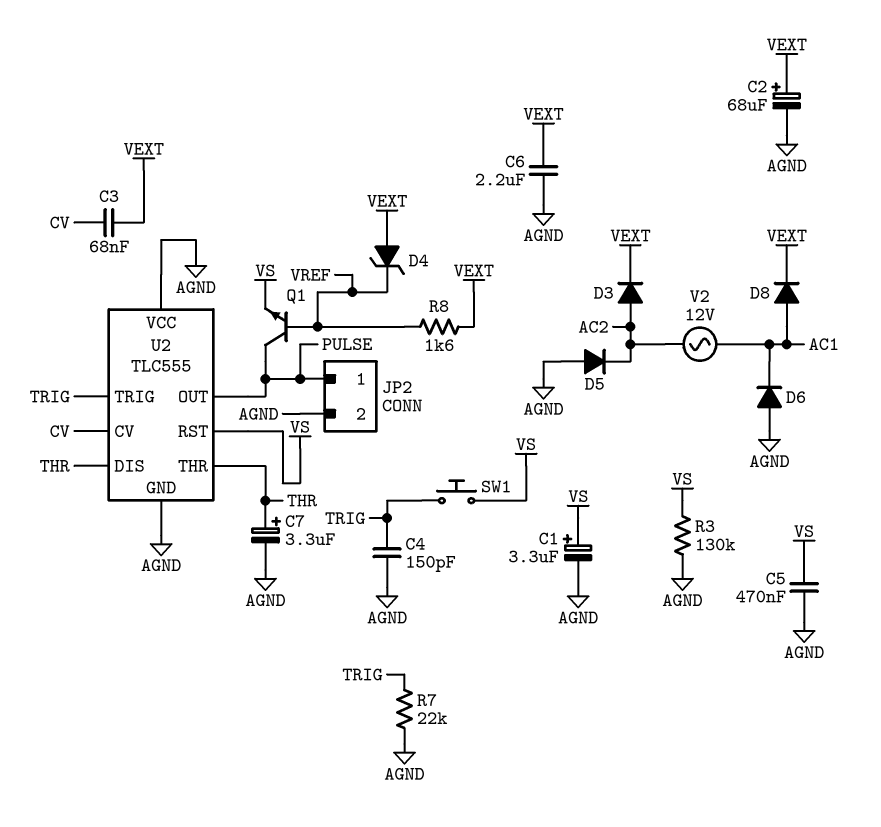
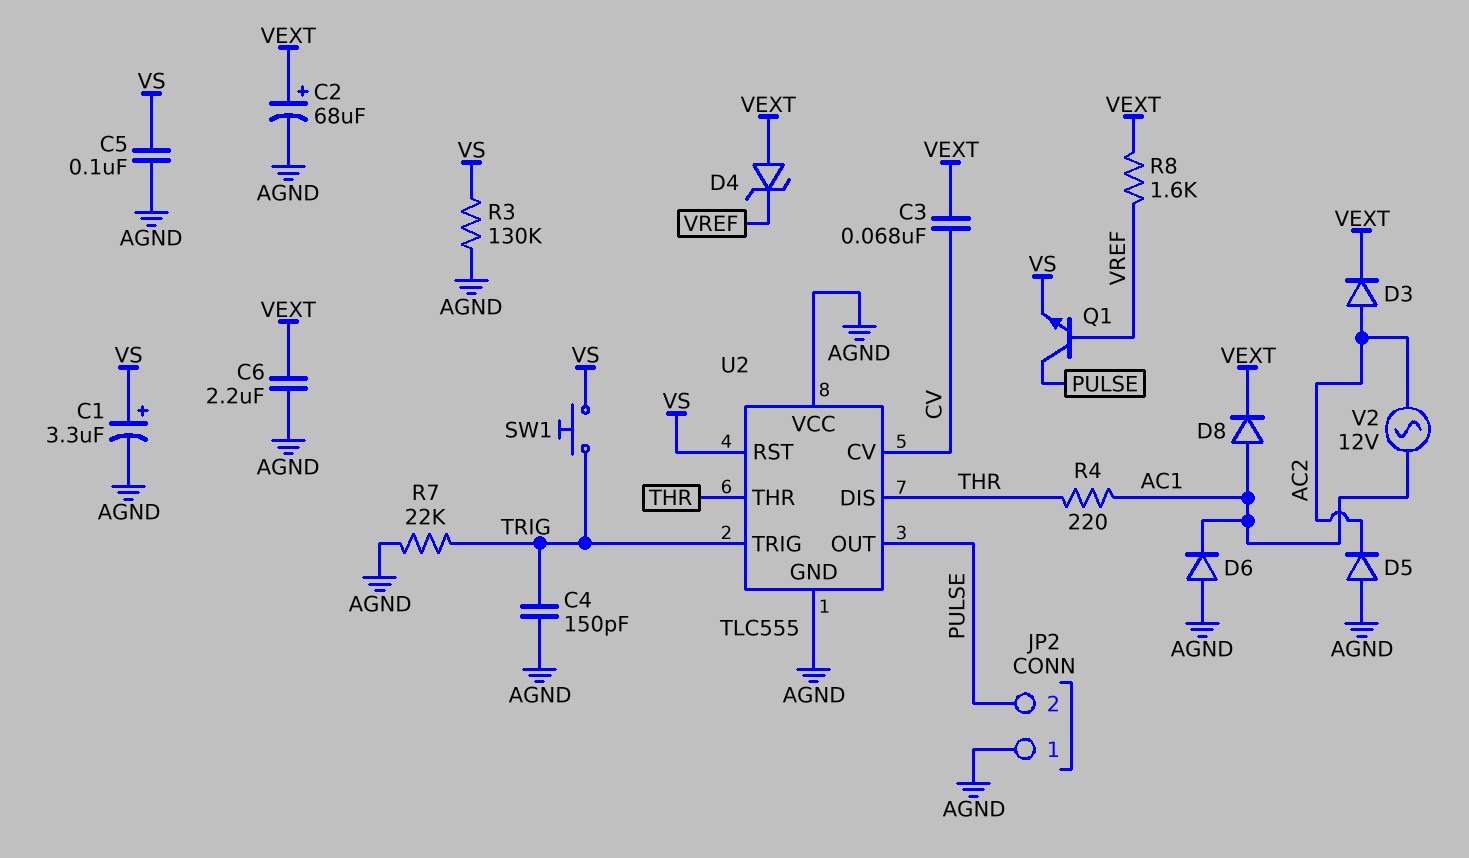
C5: 470nF (AGND, VS) -> 100nF (AGND, VS)
C7: 3.3uF (plus THR, minus AGND) -> none
JP2 pin 1: PULSE -> AGND
JP2 pin 2: AGND -> PULSE
R4: none -> 220 (AC1, THR)

